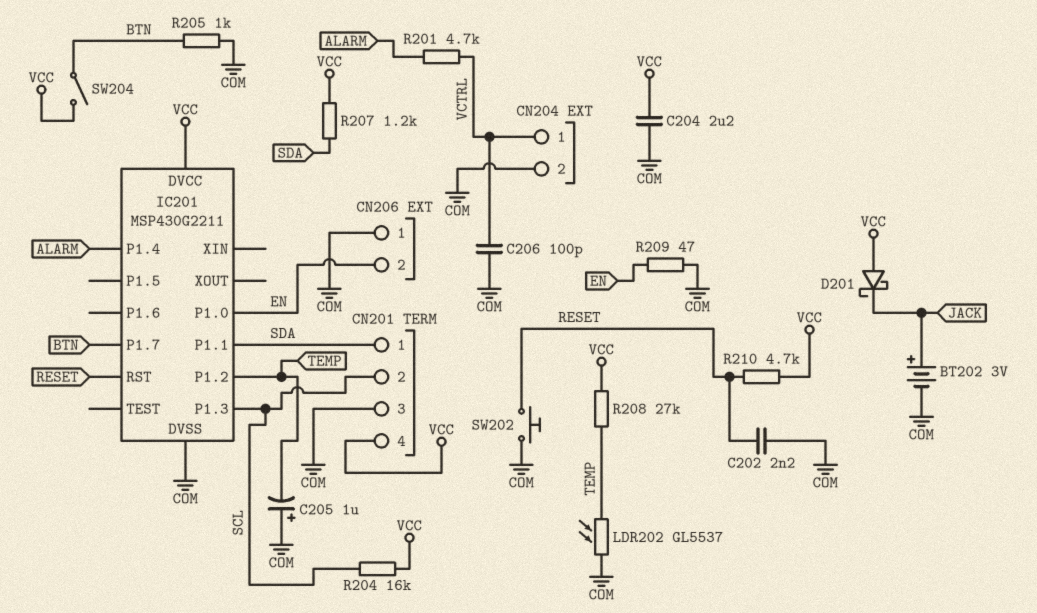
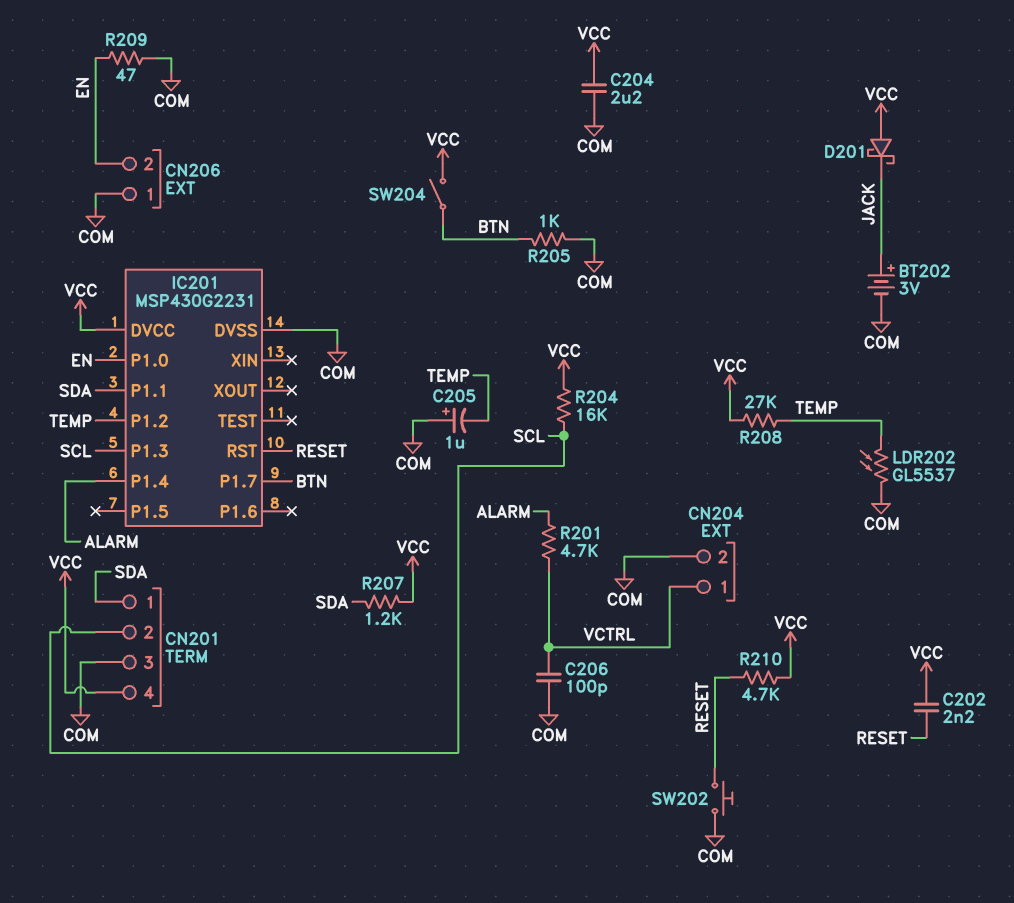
C202: 2.2nF (COM, RESET) -> 2.2nF (RESET, VCC)
IC201: MSP430G2211 -> MSP430G2231

